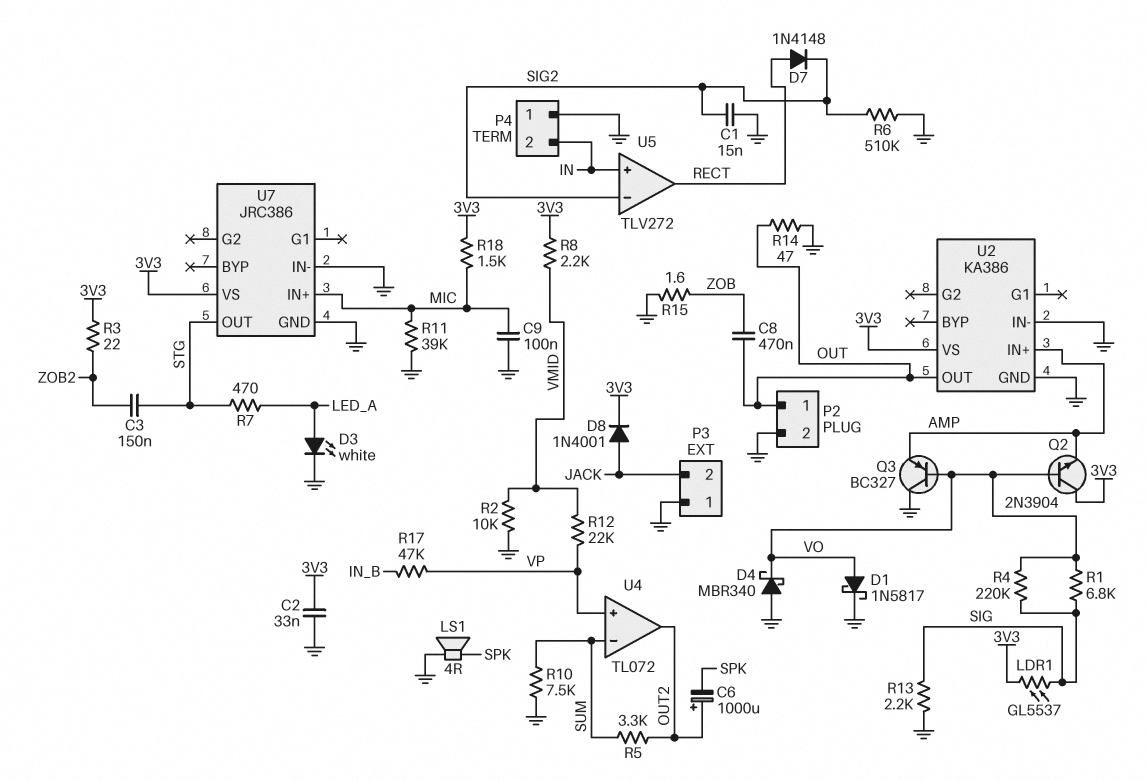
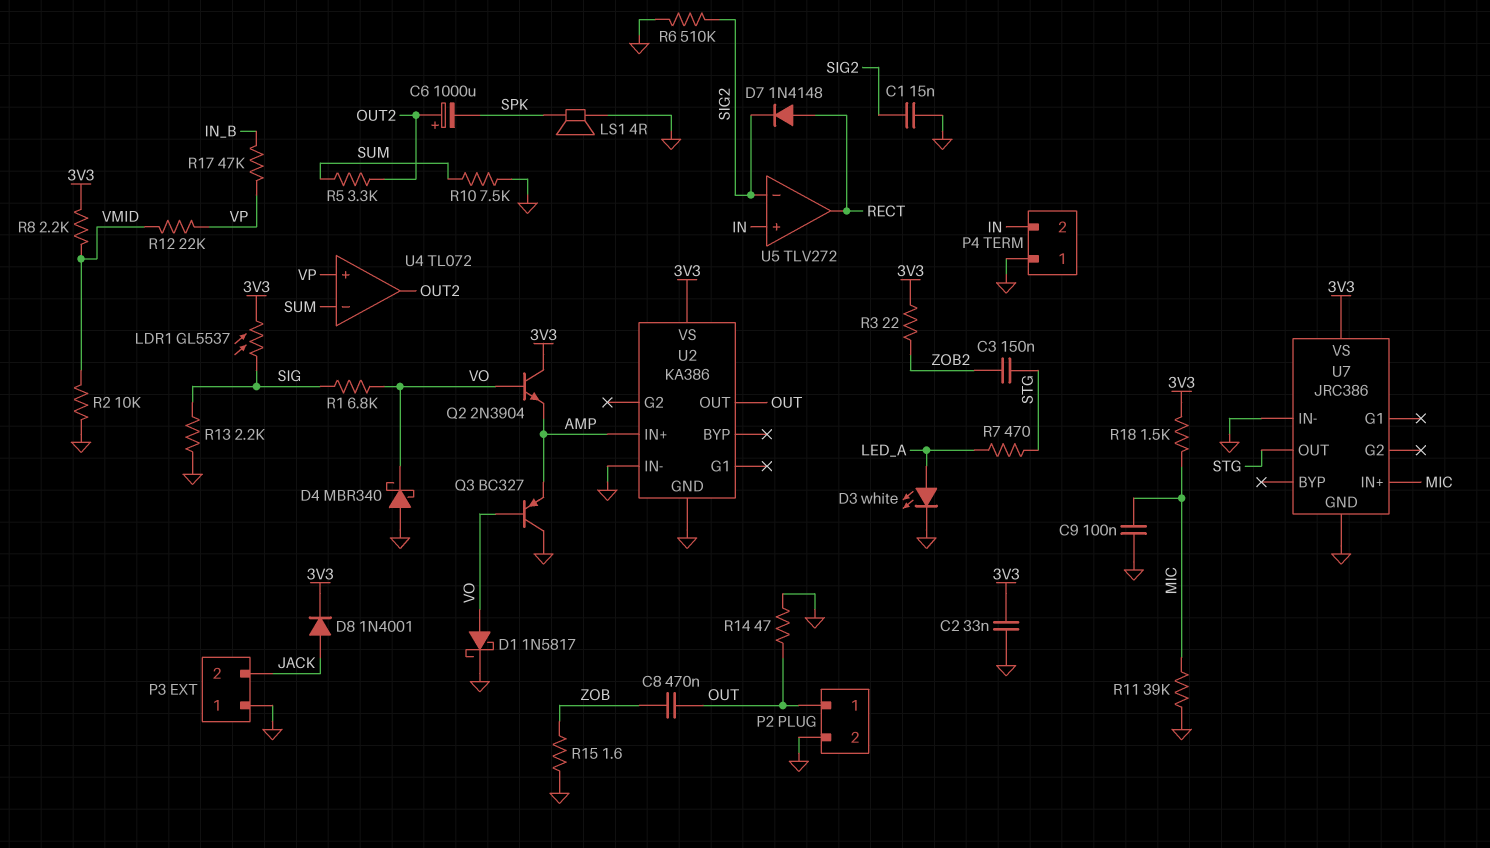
R4: 220k (SIG, VO) -> none

